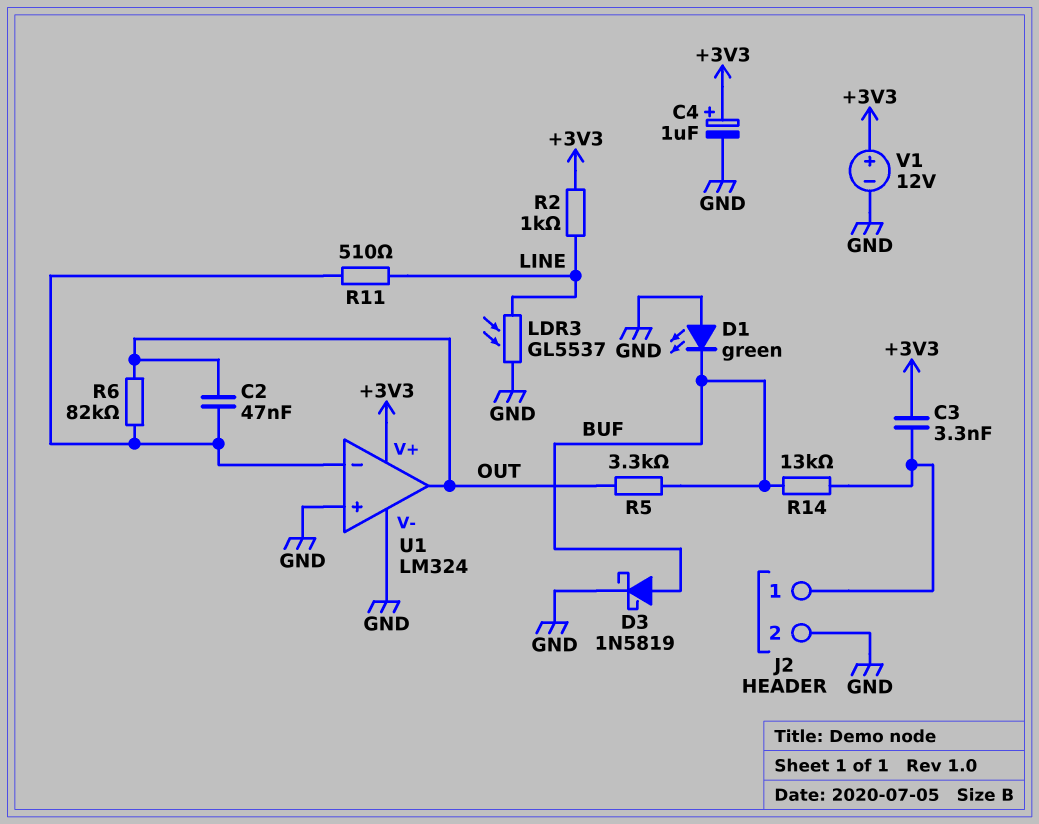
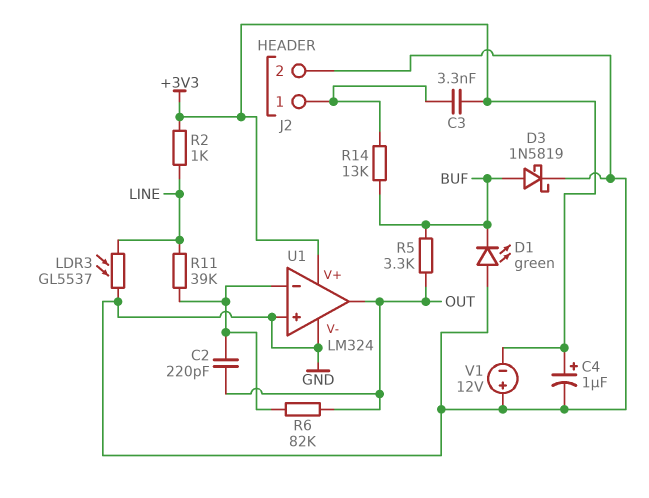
C2: 47nF (OUT, U1/in-) -> 220pF (OUT, U1/in-)
R11: 510 (LINE, U1/in-) -> 39k (LINE, U1/in-)
V1: 12V (plus +3V3, minus GND) -> 12V (plus GND, minus +3V3)

